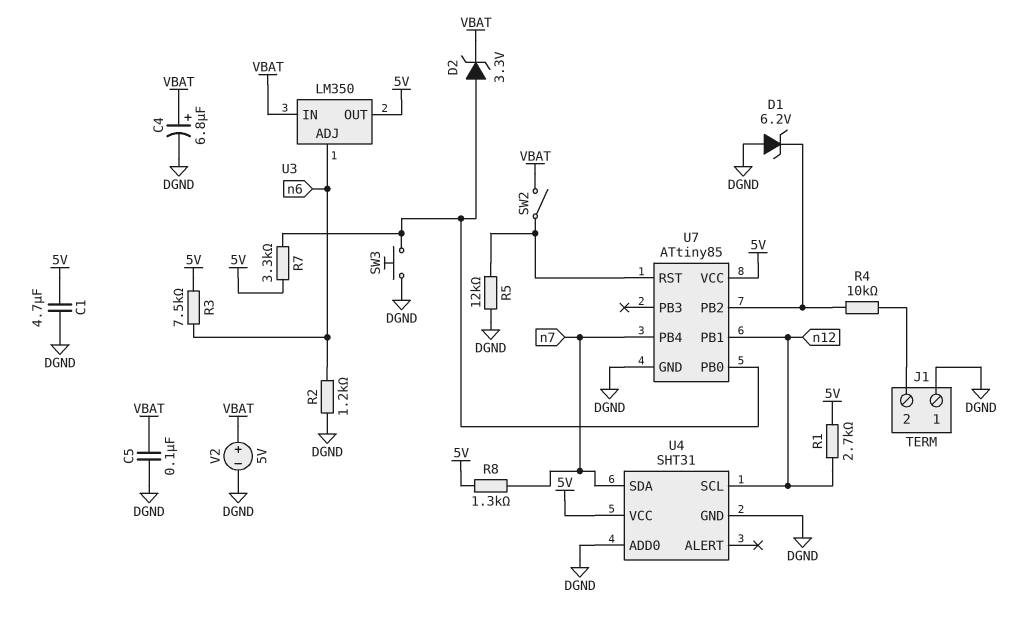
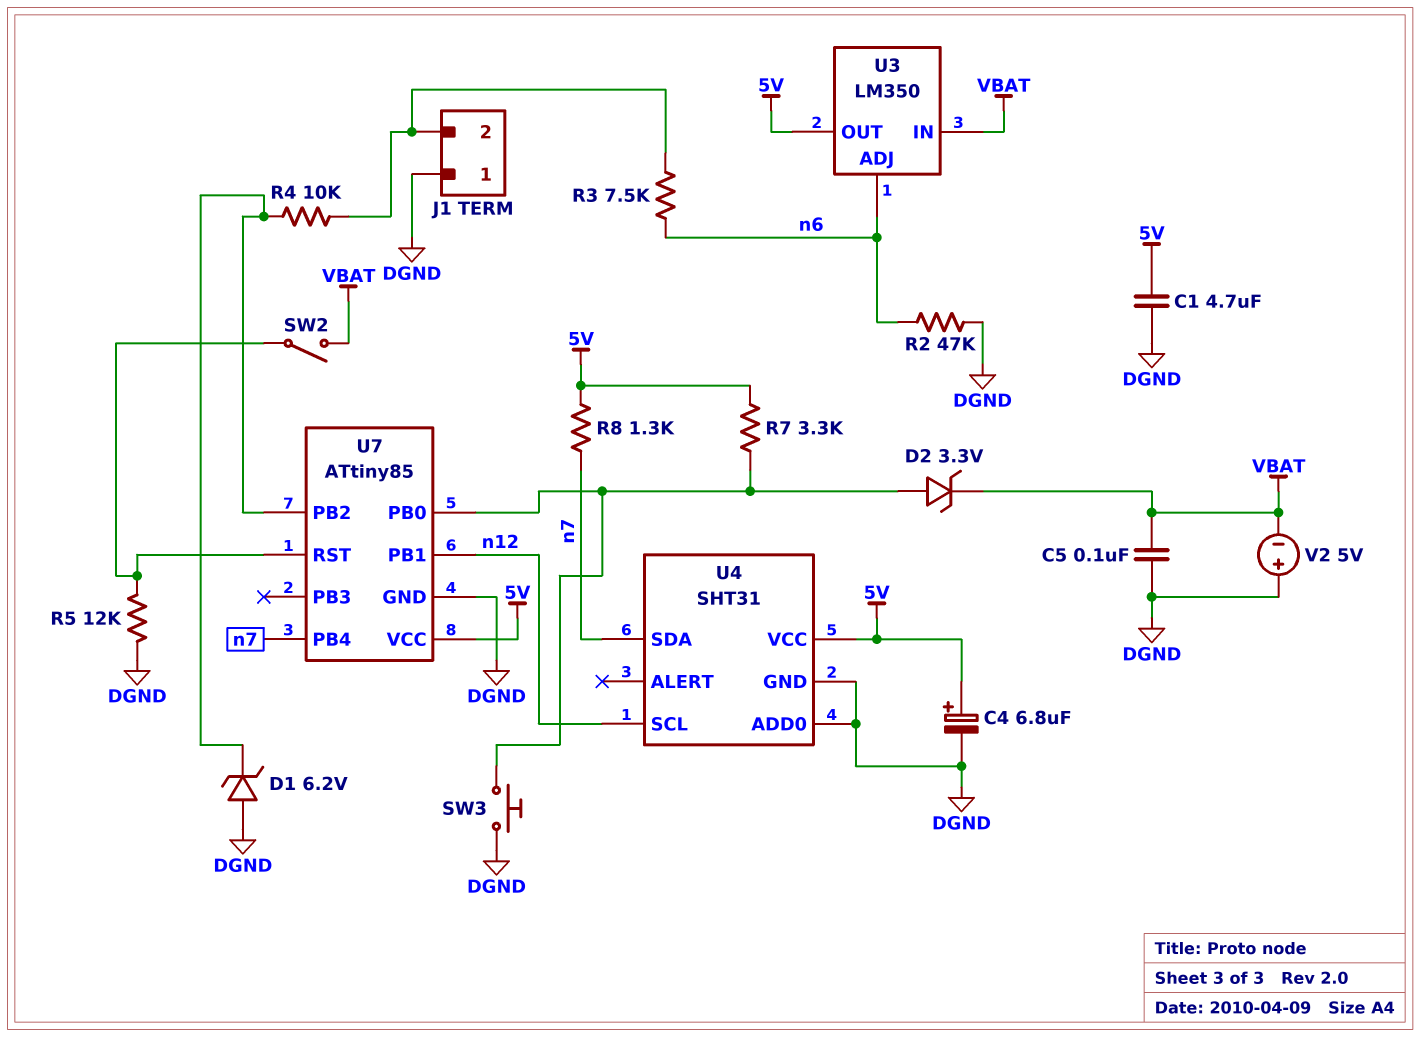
C4: 6.8uF (plus VBAT, minus DGND) -> 6.8uF (plus 5V, minus DGND)
R1: 2.7k (5V, n12) -> none
R2: 1.2k (DGND, n6) -> 47k (DGND, n6)
R3: 7.5k (5V, n6) -> 7.5k (J1/2, n6)
V2: 5V (plus VBAT, minus DGND) -> 5V (plus DGND, minus VBAT)

